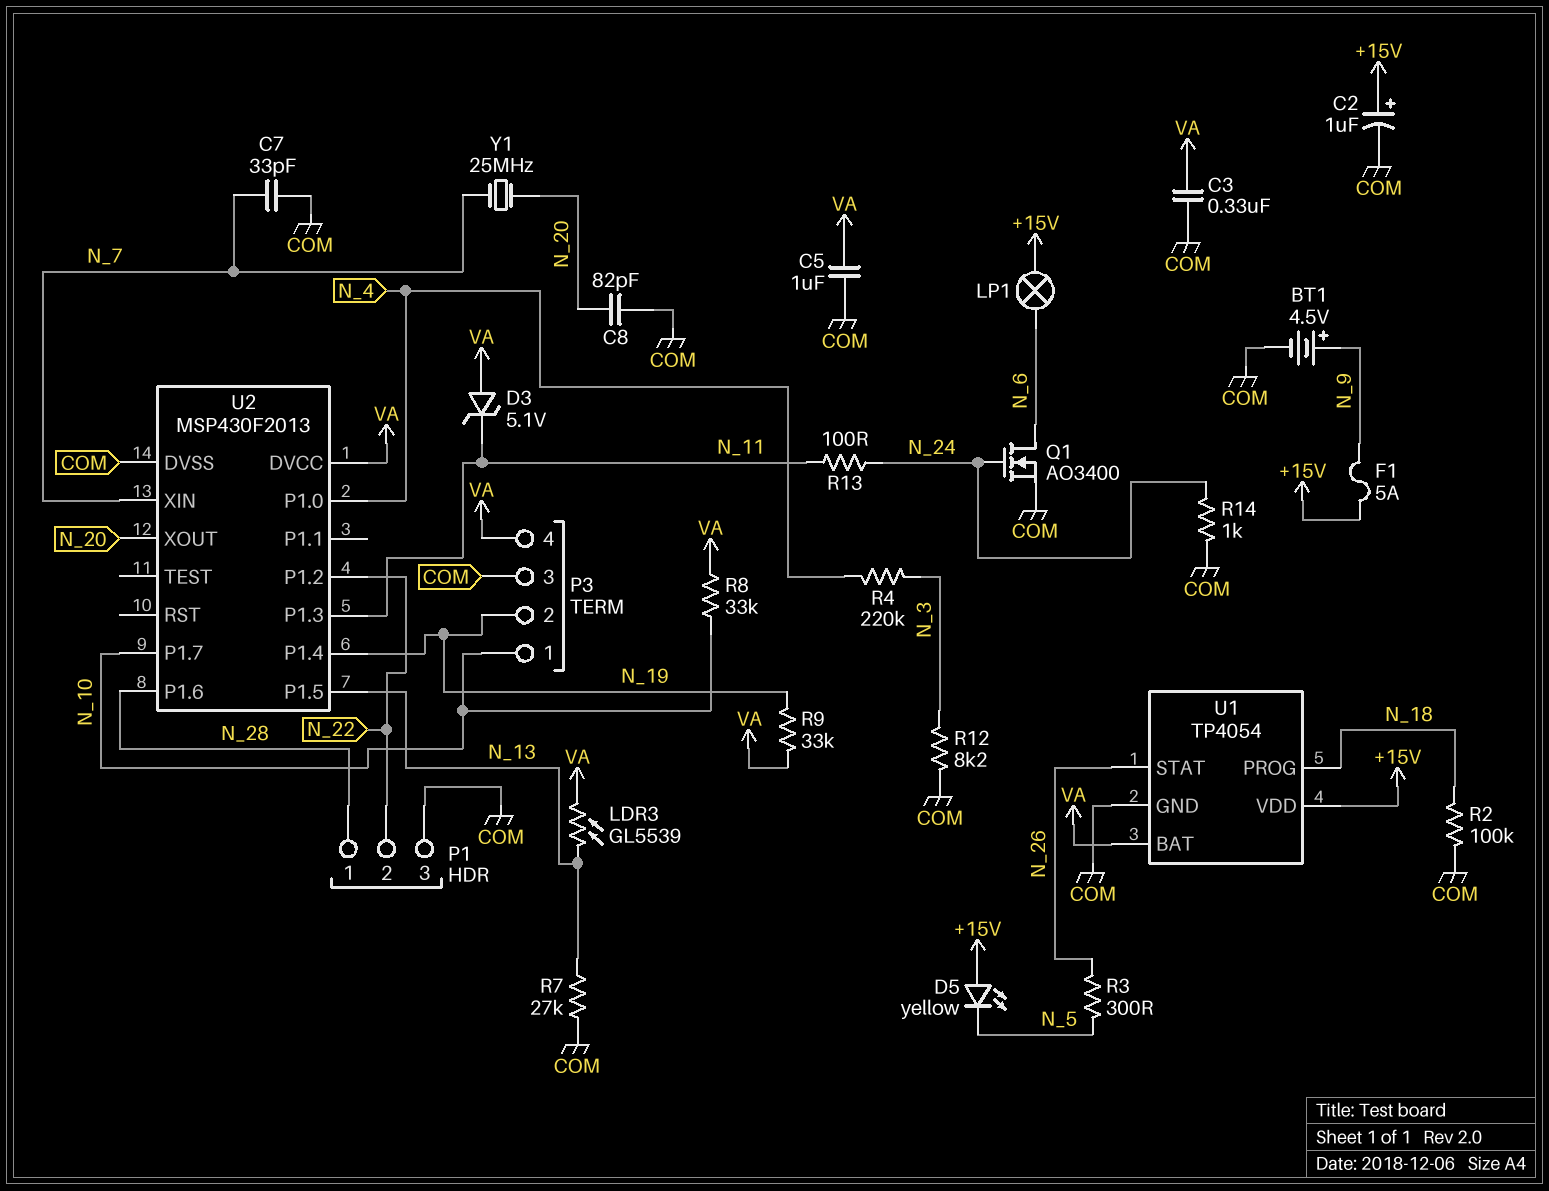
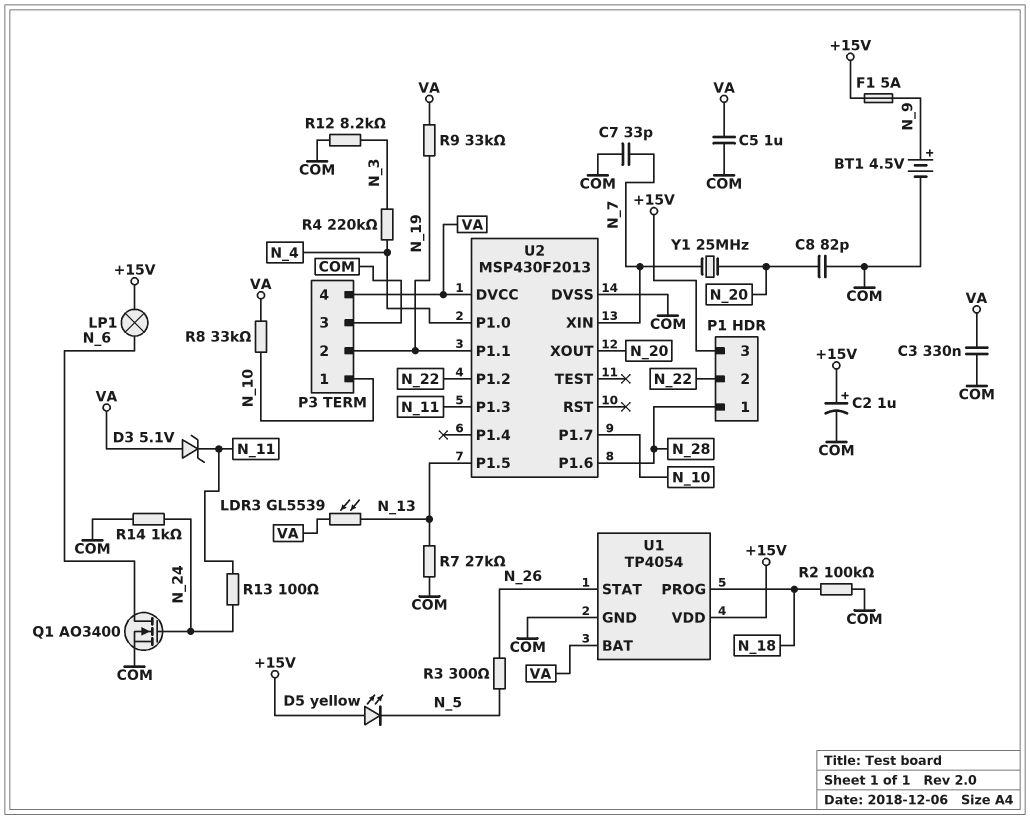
P1 pin 3: COM -> +15V
U2 pin P1.1: none -> N_19
U2 pin P1.4: N_19 -> none

